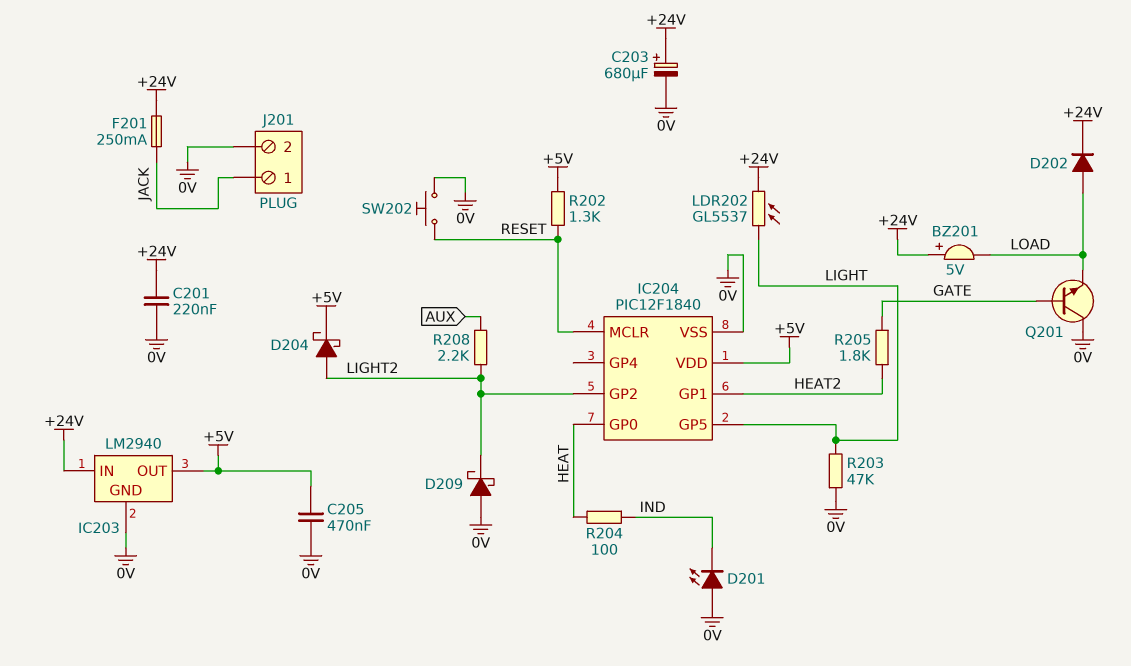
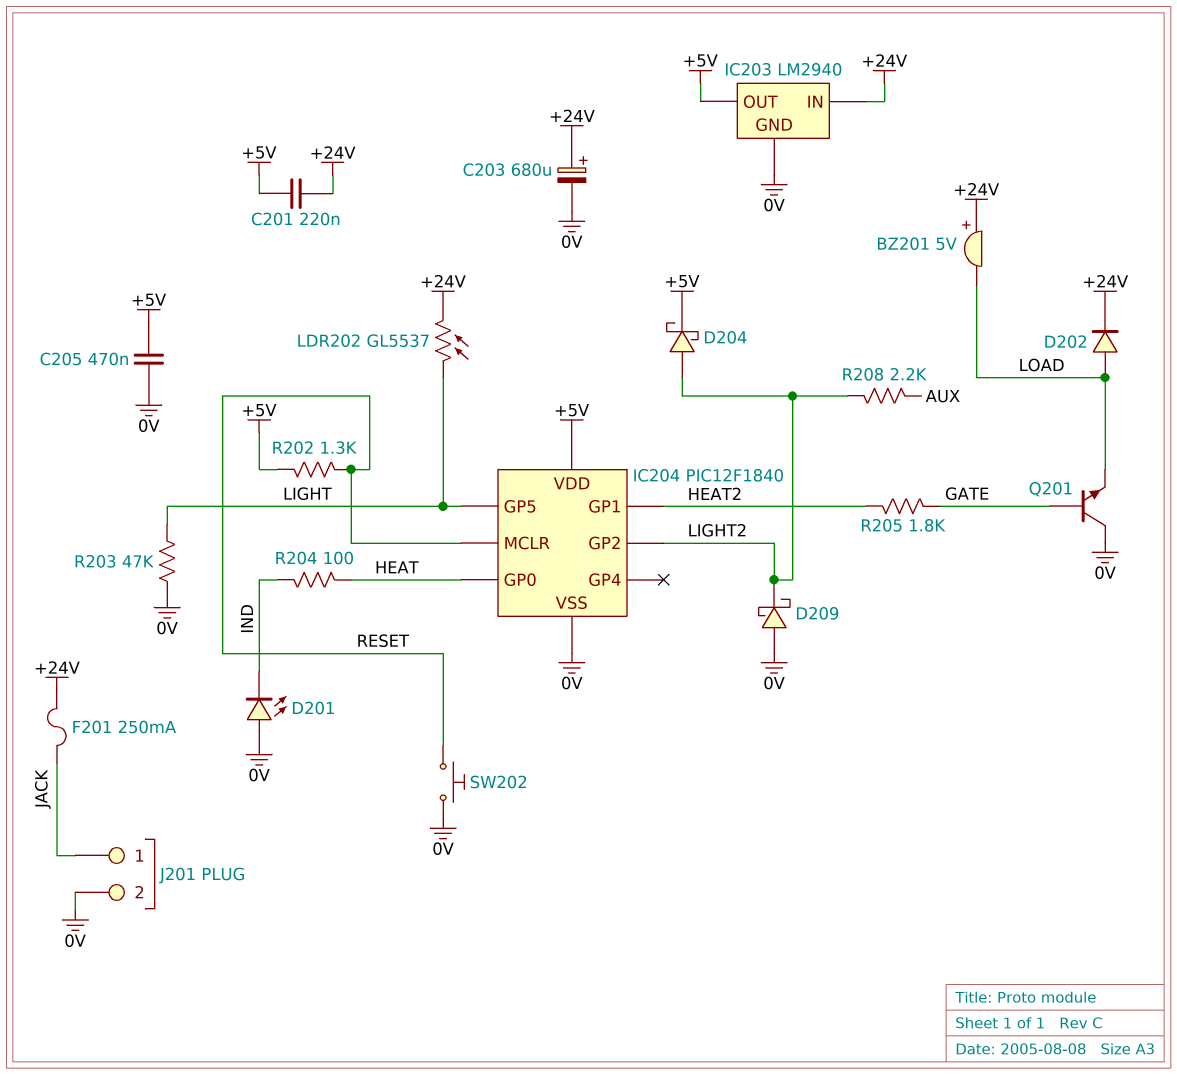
C201: 220nF (+24V, 0V) -> 220nF (+5V, +24V)

